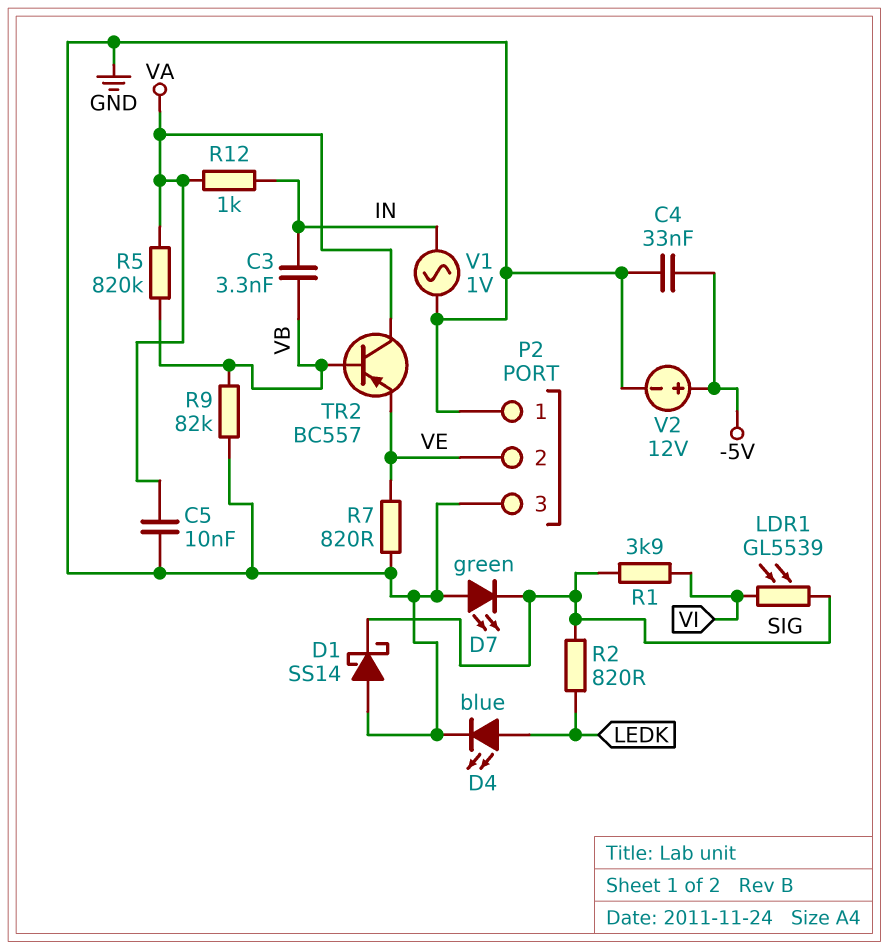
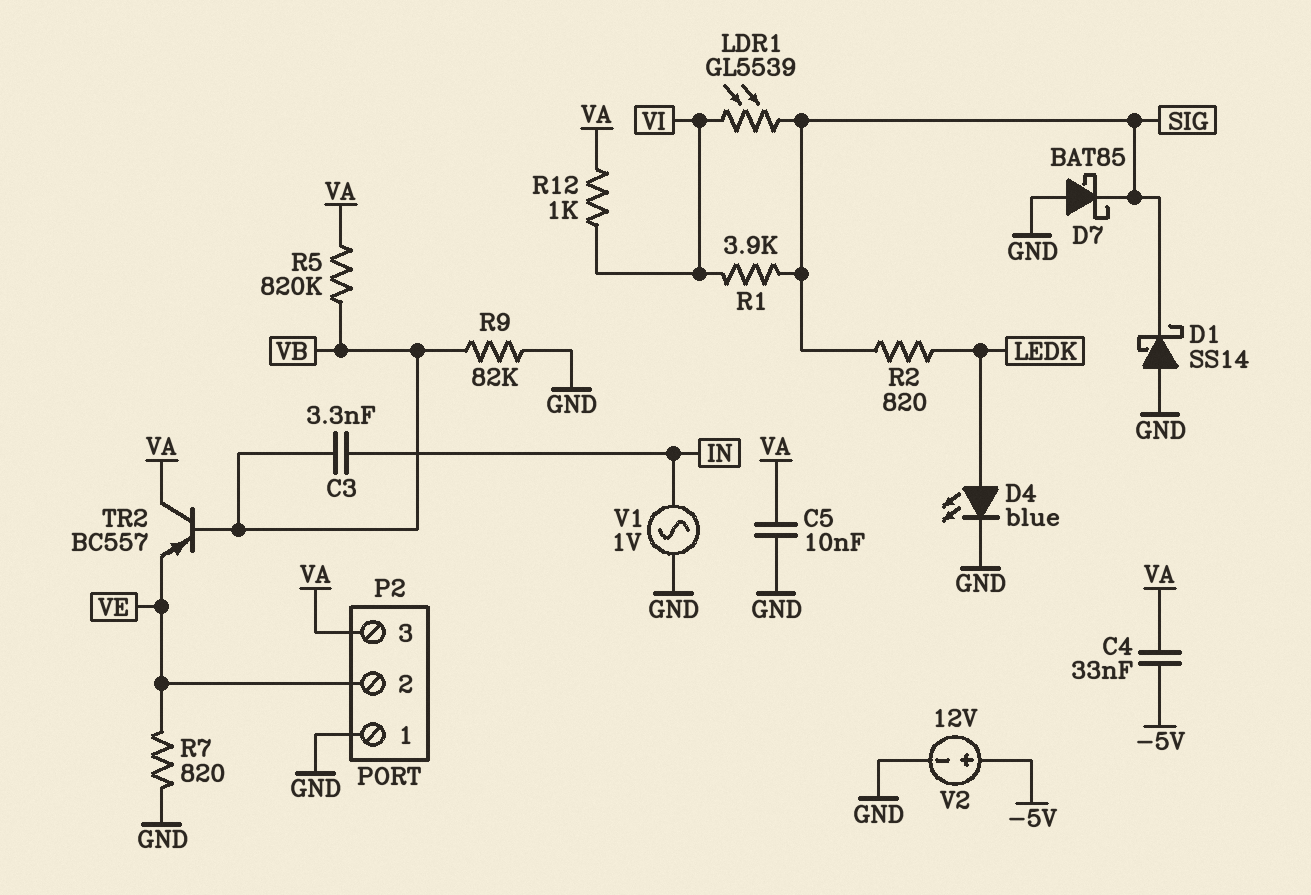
C4: 33nF (-5V, GND) -> 33nF (-5V, VA)
D7: LED green (A GND, K SIG) -> schottky BAT85 (A GND, K SIG)
P2 pin 3: GND -> VA
R12: 1k (IN, VA) -> 1k (VA, VI)

